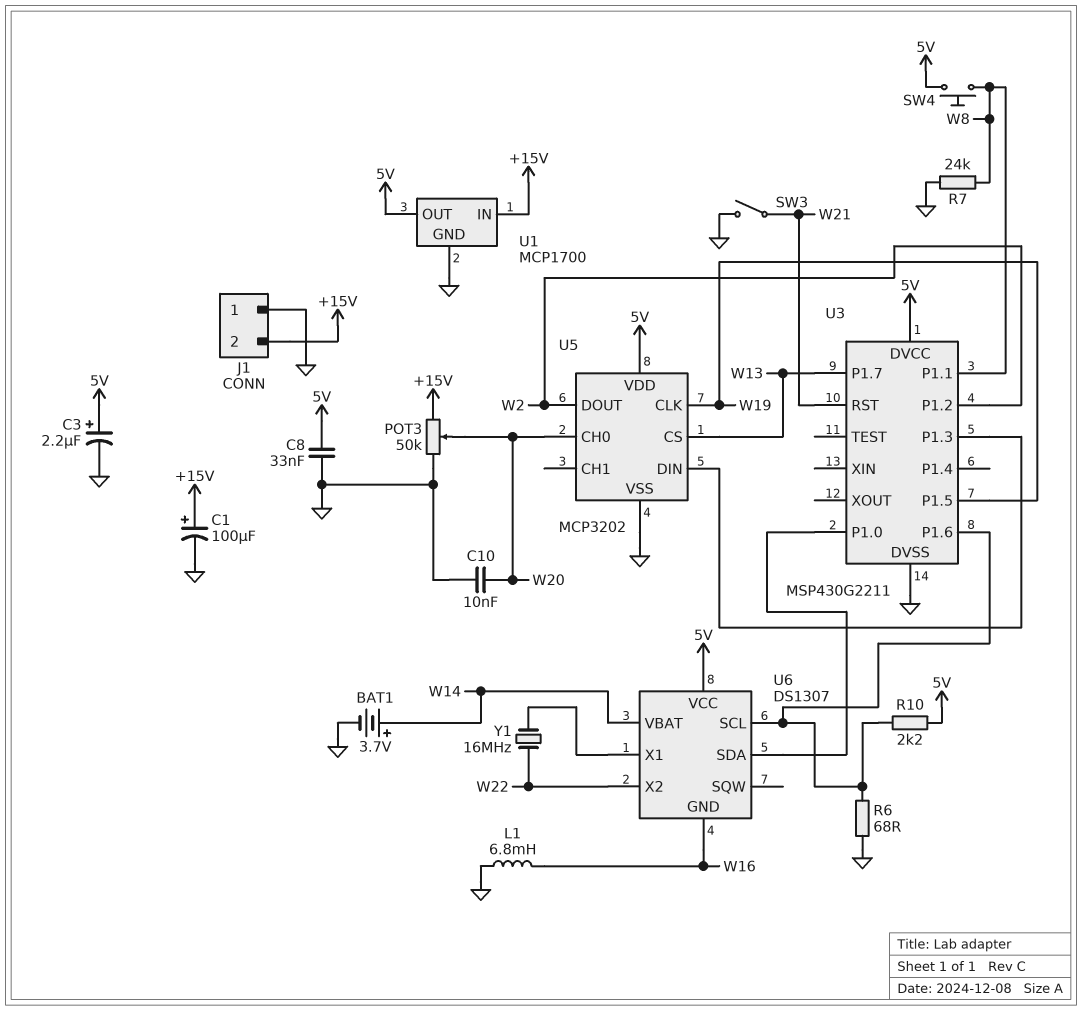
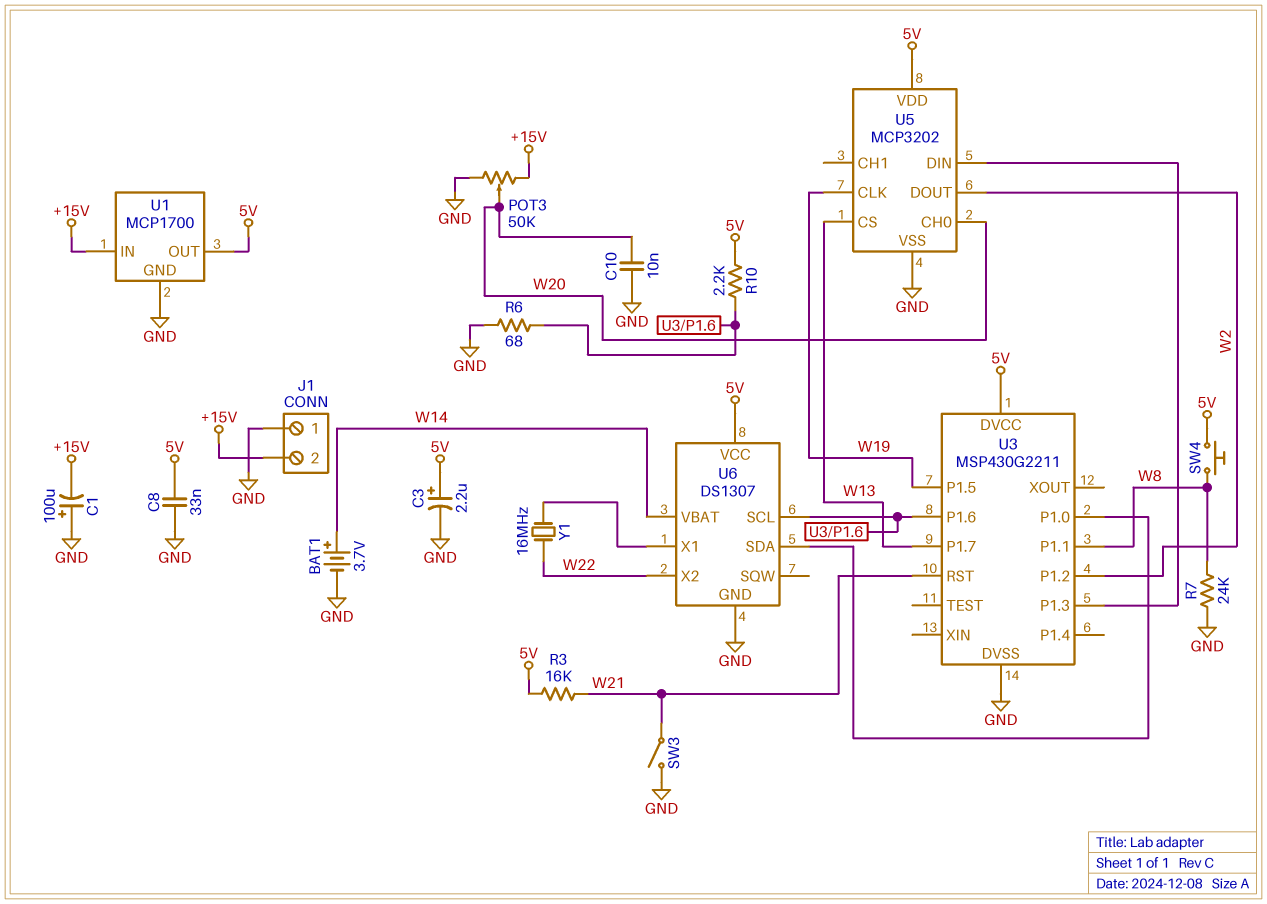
C1: 100uF (plus +15V, minus GND) -> 100uF (plus GND, minus +15V)
L1: 6.8mH (GND, W16) -> none
R3: none -> 16k (5V, W21)
U6 pin GND: W16 -> GND

